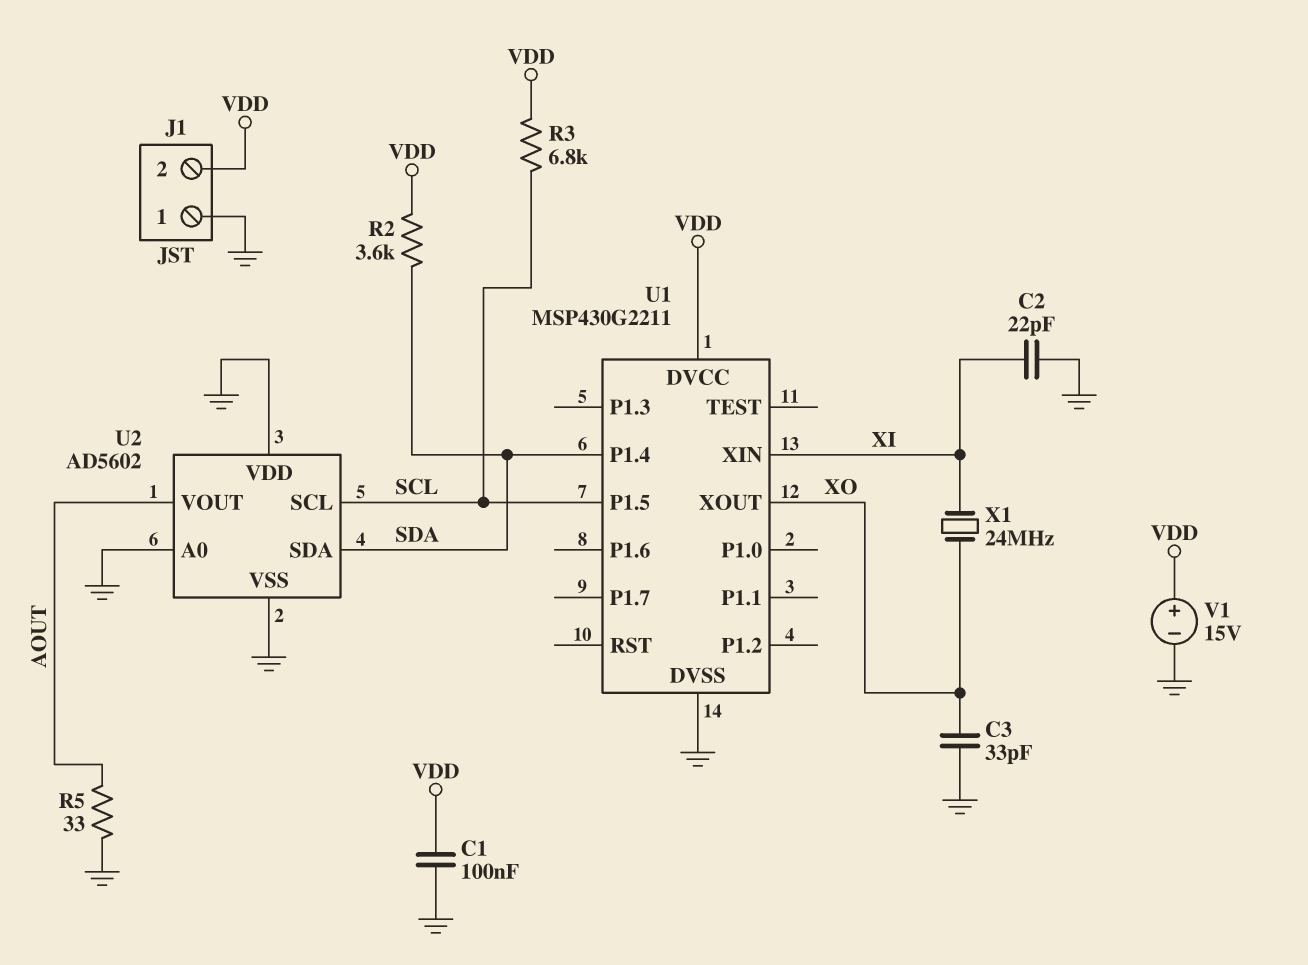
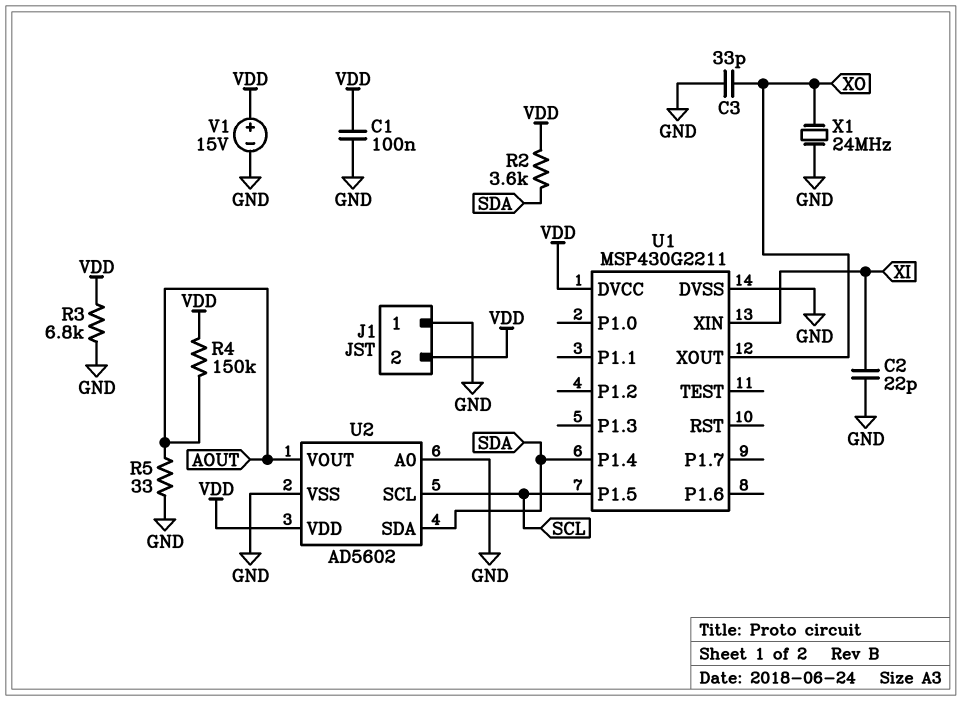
R3: 6.8k (SCL, VDD) -> 6.8k (GND, VDD)
R4: none -> 150k (AOUT, VDD)
U2 pin VDD: GND -> VDD
X1: 24MHz (XI, XO) -> 24MHz (GND, XO)

